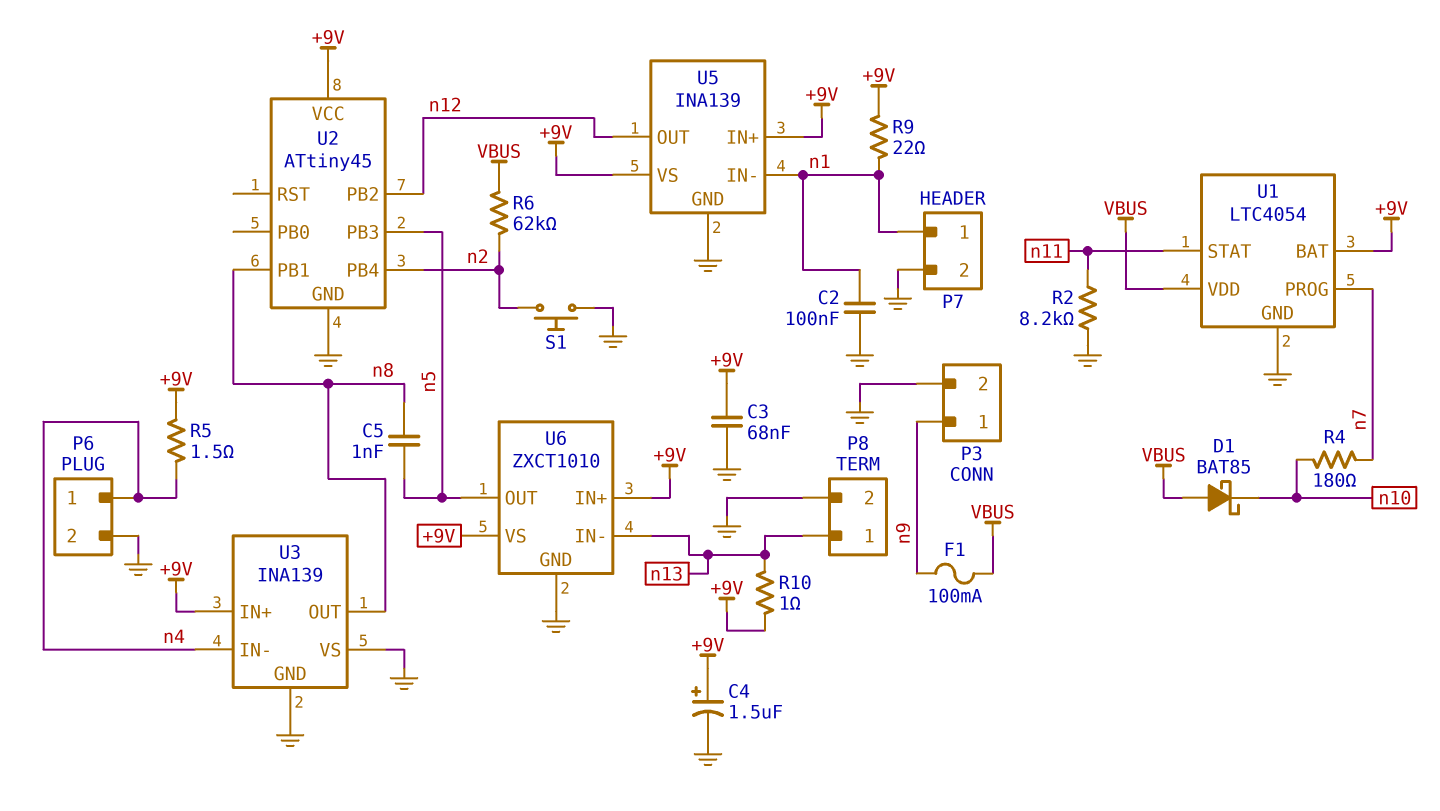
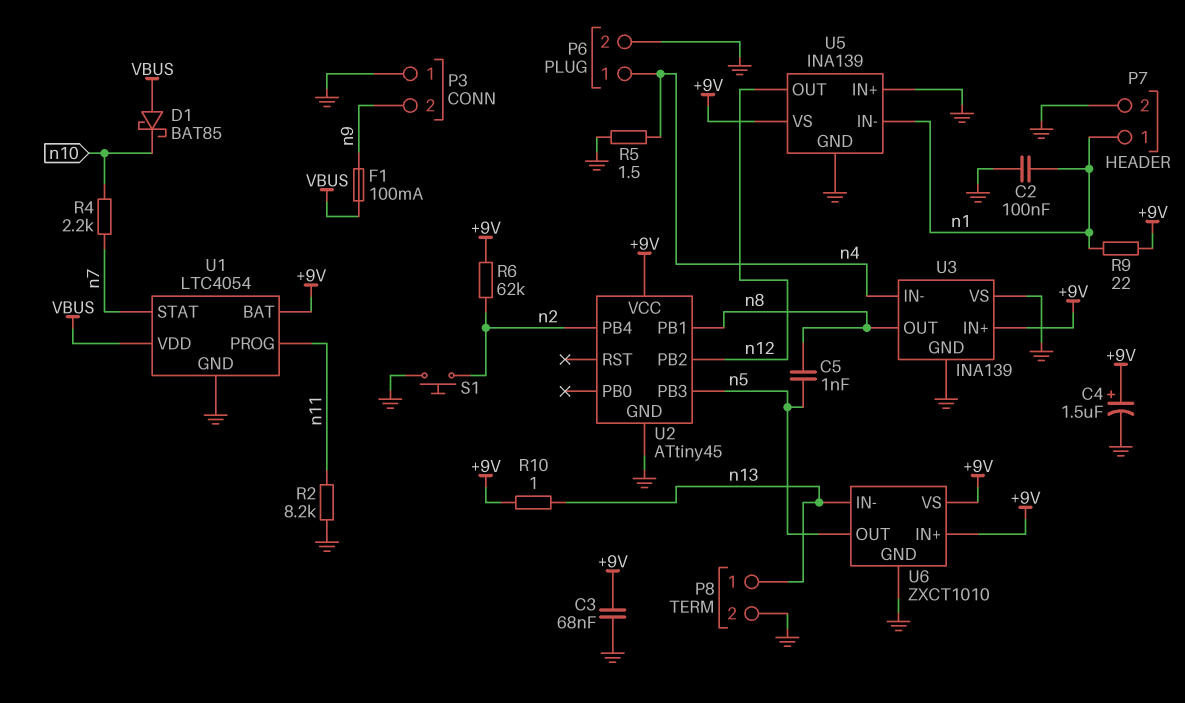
P3 pin 1: n9 -> GND
P3 pin 2: GND -> n9
R4: 180 (n7, n10) -> 2.2k (n7, n10)
R5: 1.5 (+9V, n4) -> 1.5 (GND, n4)
R6: 62k (VBUS, n2) -> 62k (+9V, n2)
U1 pin PROG: n7 -> n11
U1 pin STAT: n11 -> n7
U5 pin IN+: +9V -> GND

